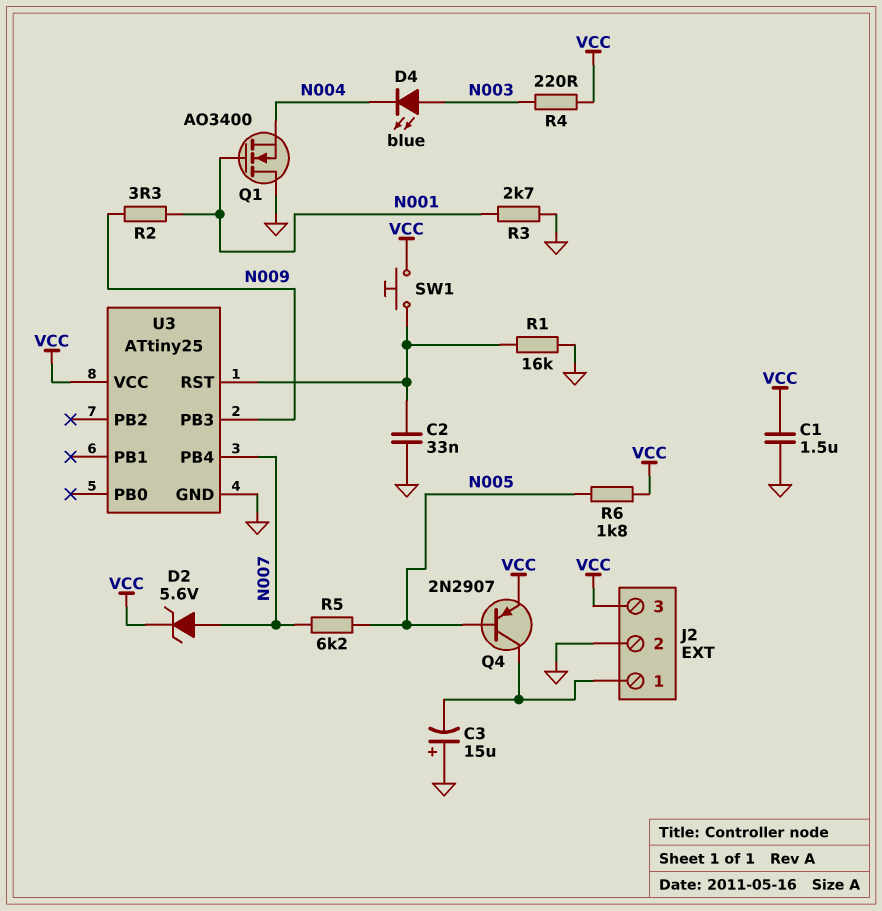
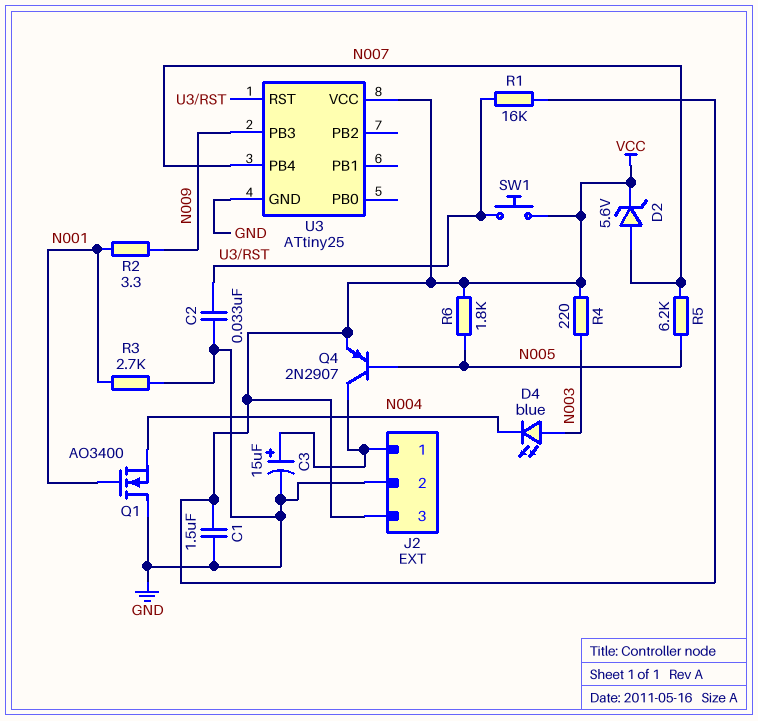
C3: 15uF (plus GND, minus J2/1) -> 15uF (plus J2/1, minus GND)
R1: 16k (GND, U3/RST) -> 16k (U3/RST, VCC)

